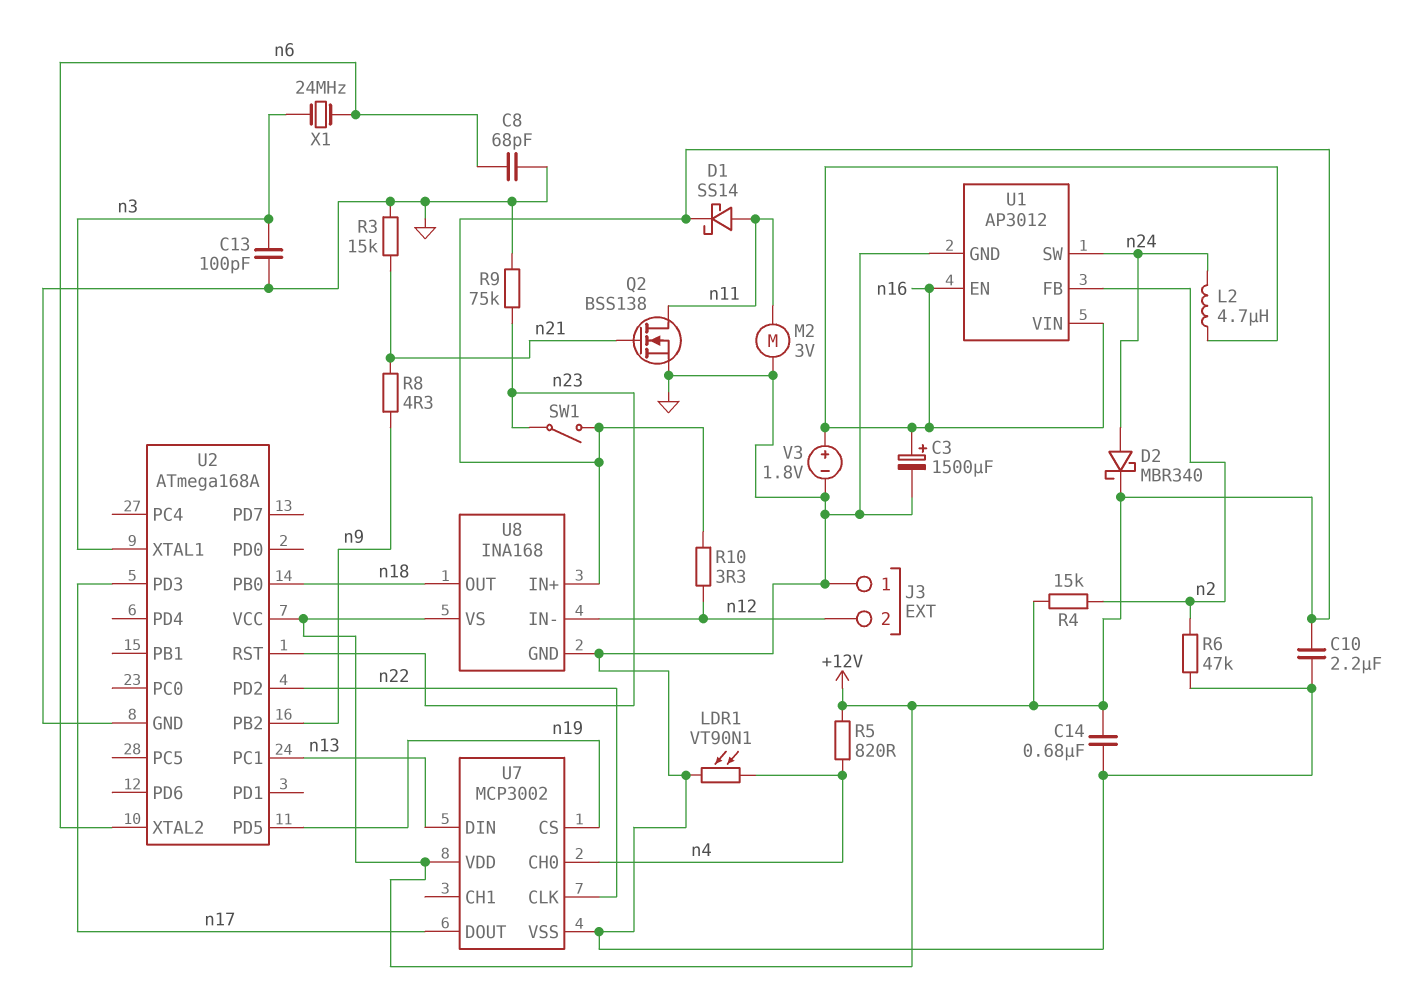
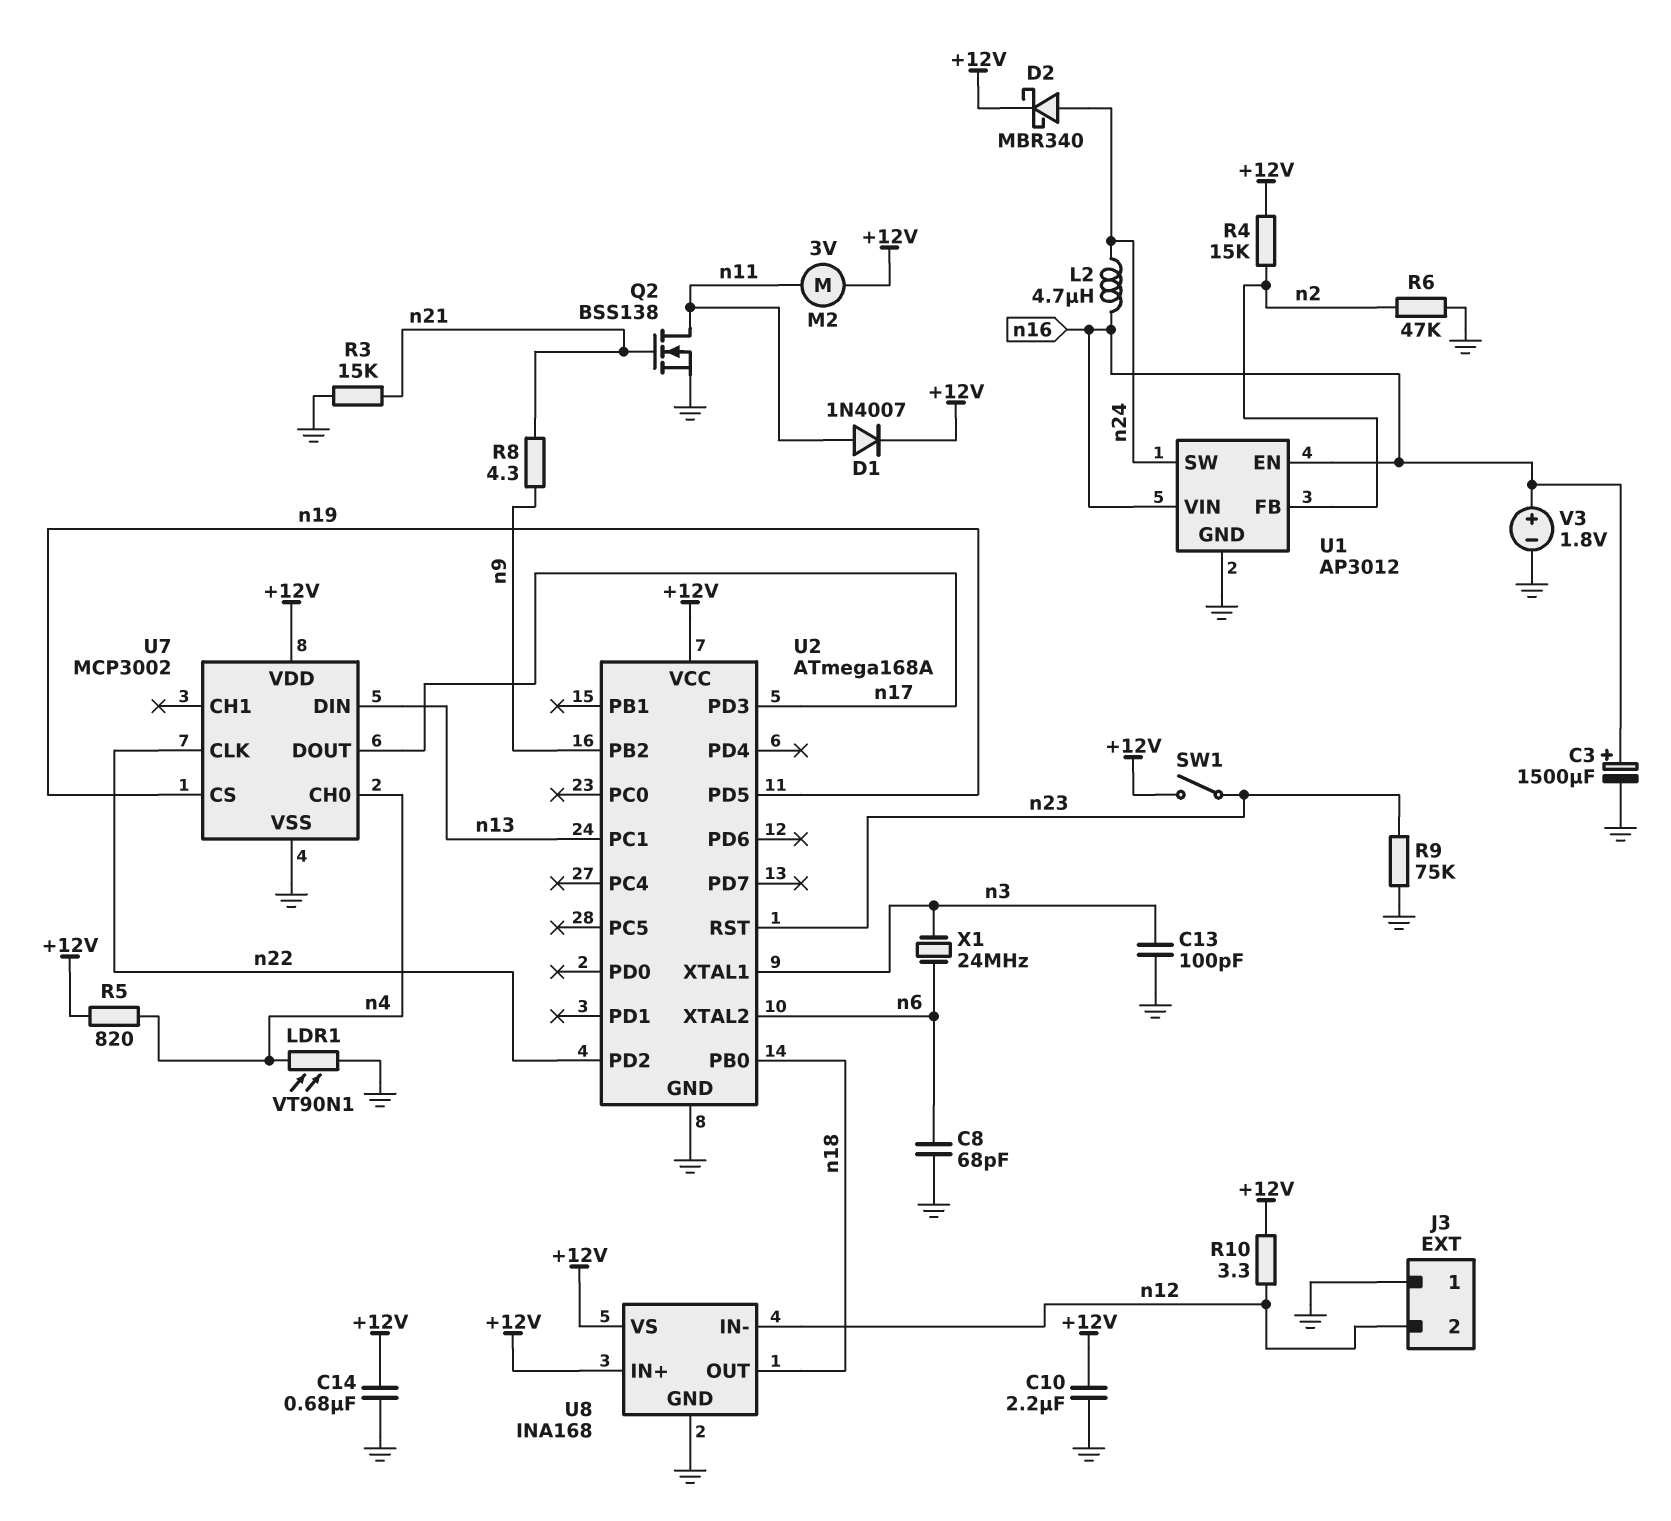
D1: schottky SS14 (A n11, K +12V) -> diode 1N4007 (A n11, K +12V)
M2: motor 3V (GND, n11) -> motor 3V (+12V, n11)

